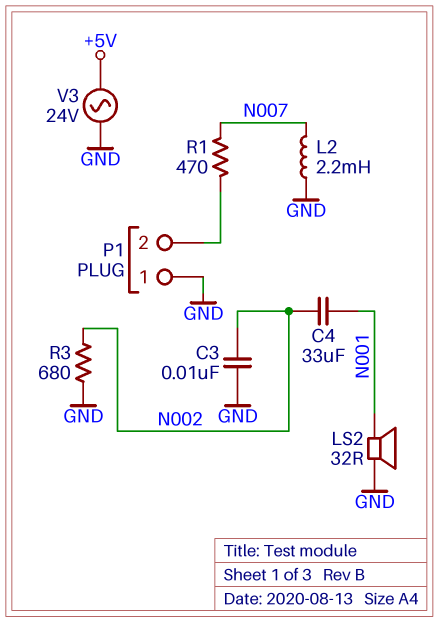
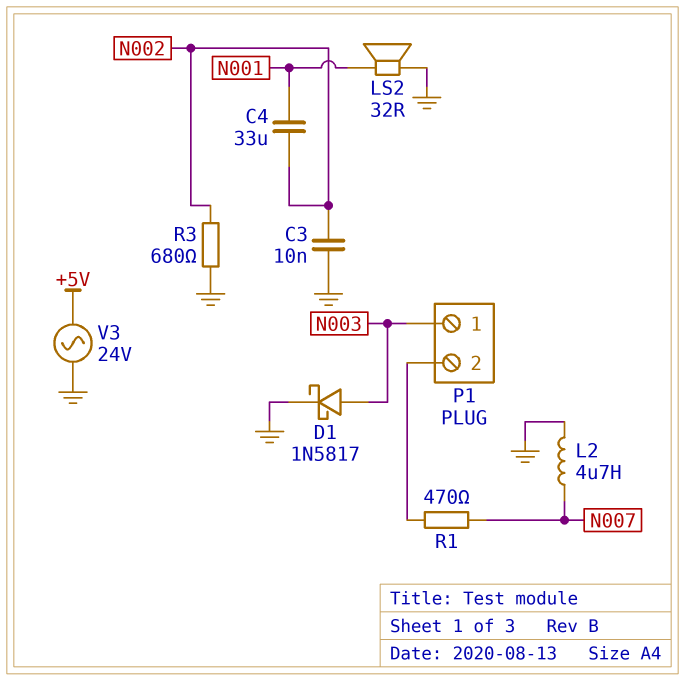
D1: none -> schottky 1N5817 (A N003, K GND)
L2: 2.2mH (GND, N007) -> 4.7uH (GND, N007)
P1 pin 1: GND -> N003

